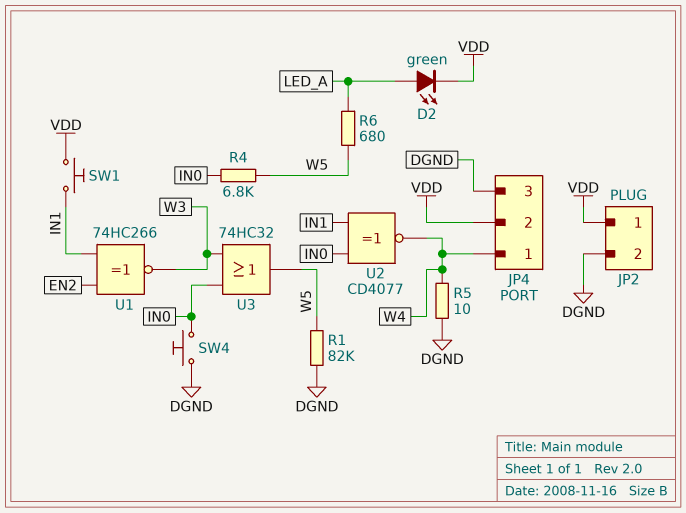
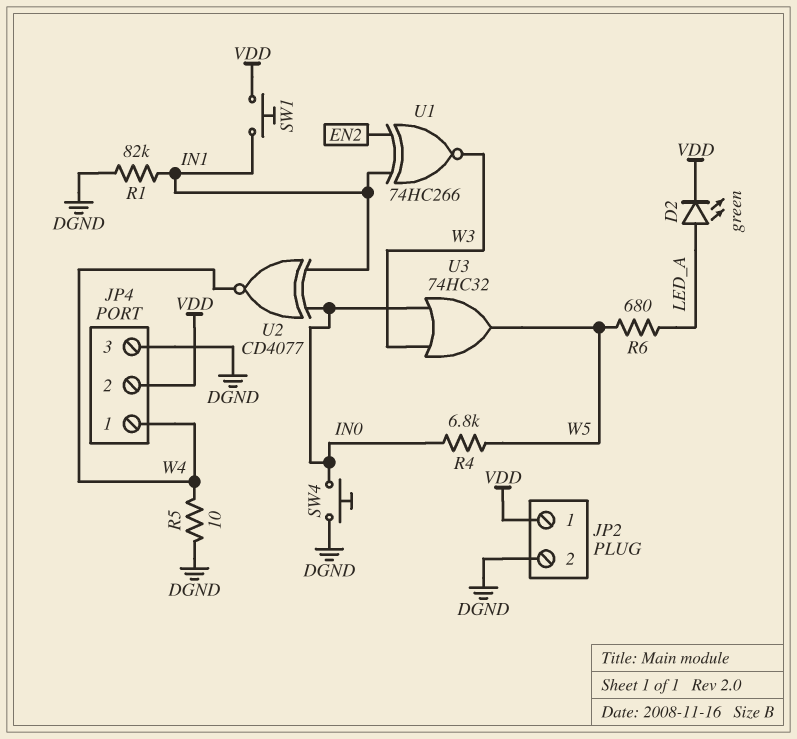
R1: 82k (DGND, W5) -> 82k (DGND, IN1)

